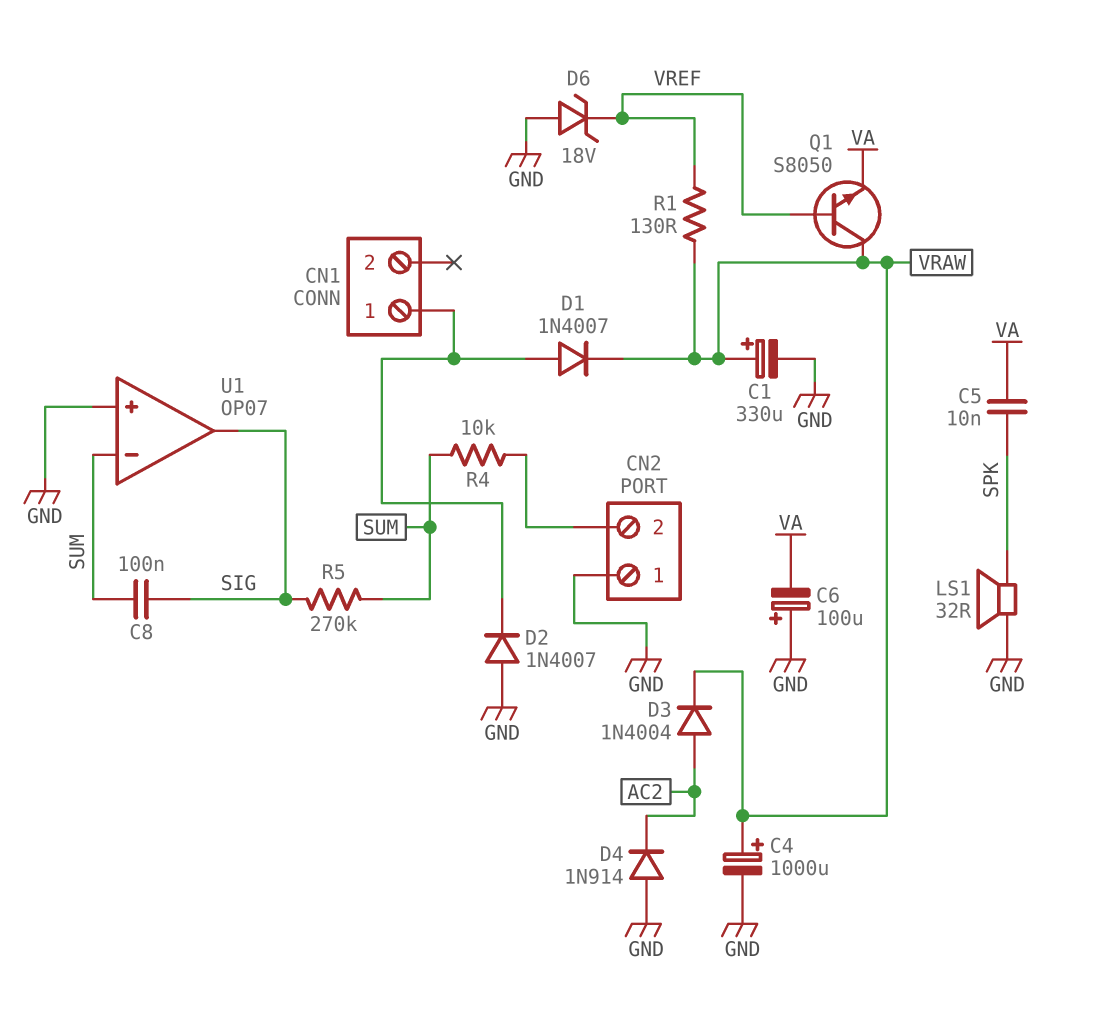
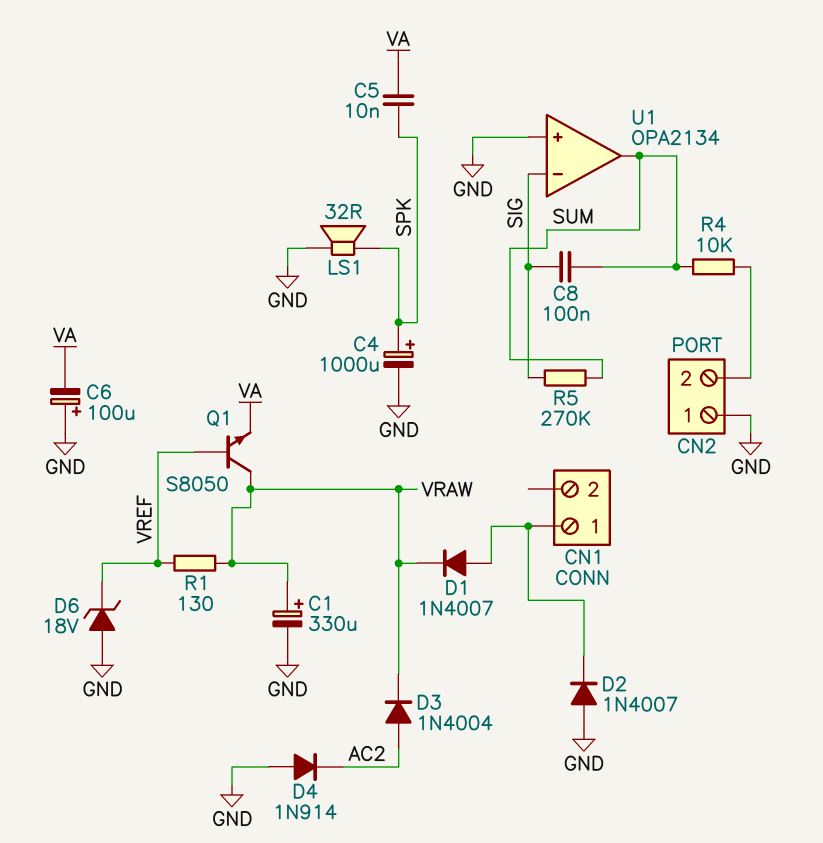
C4: 1000uF (plus VRAW, minus GND) -> 1000uF (plus SPK, minus GND)
U1: OP07 -> OPA2134
U1 pin in-: SUM -> SIG
U1 pin out: SIG -> SUM

